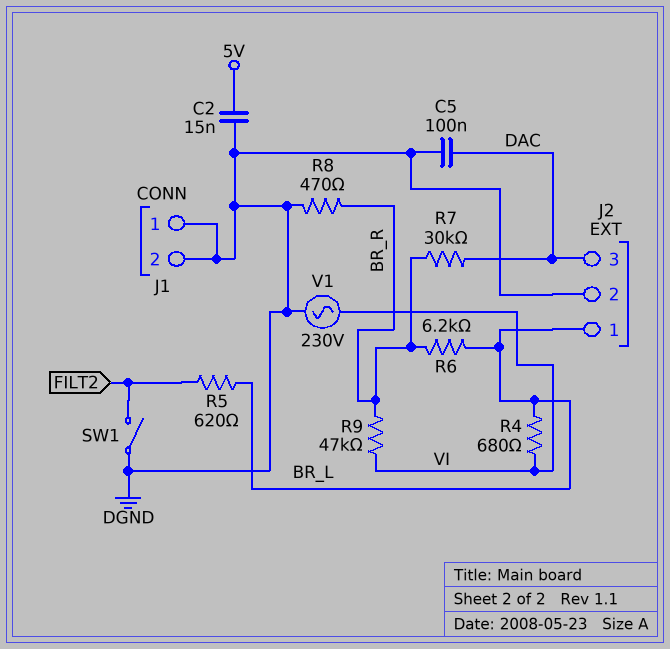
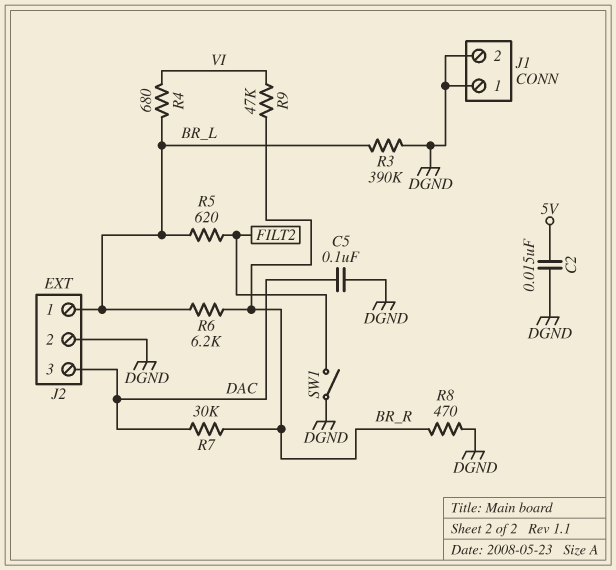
R3: none -> 390k (BR_L, DGND)
V1: AC 230V (DGND, VI) -> none

